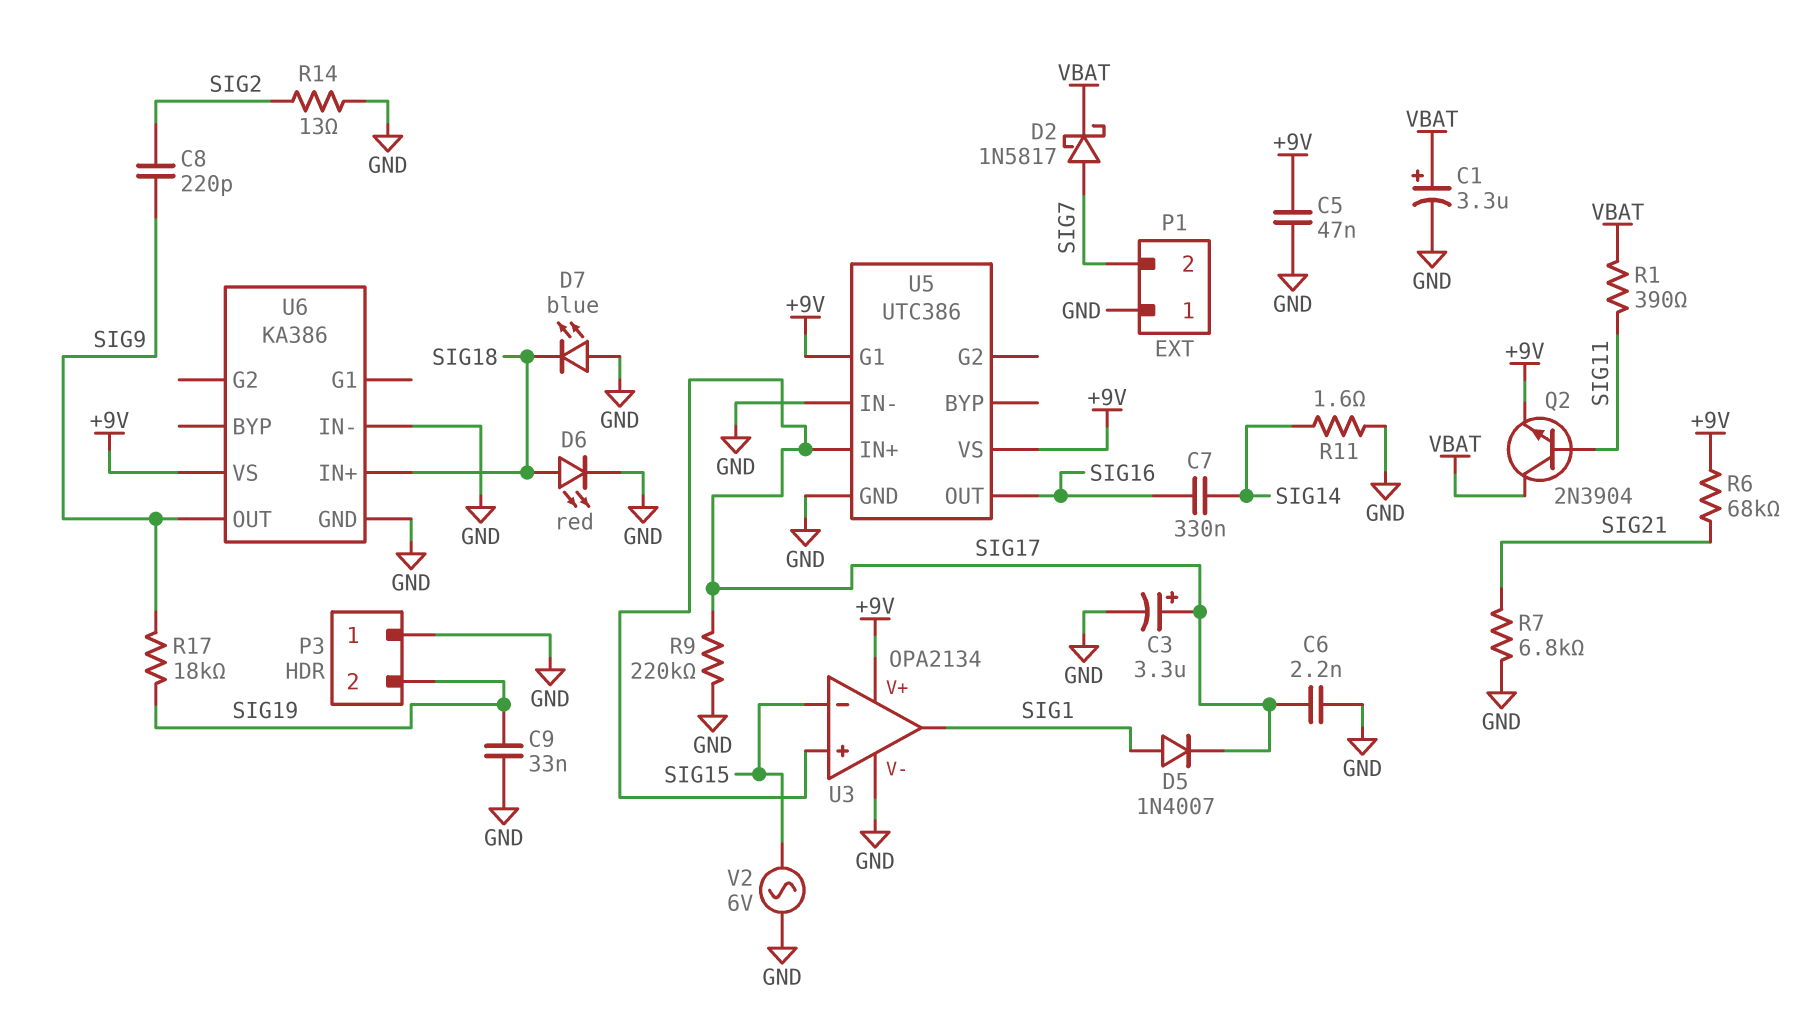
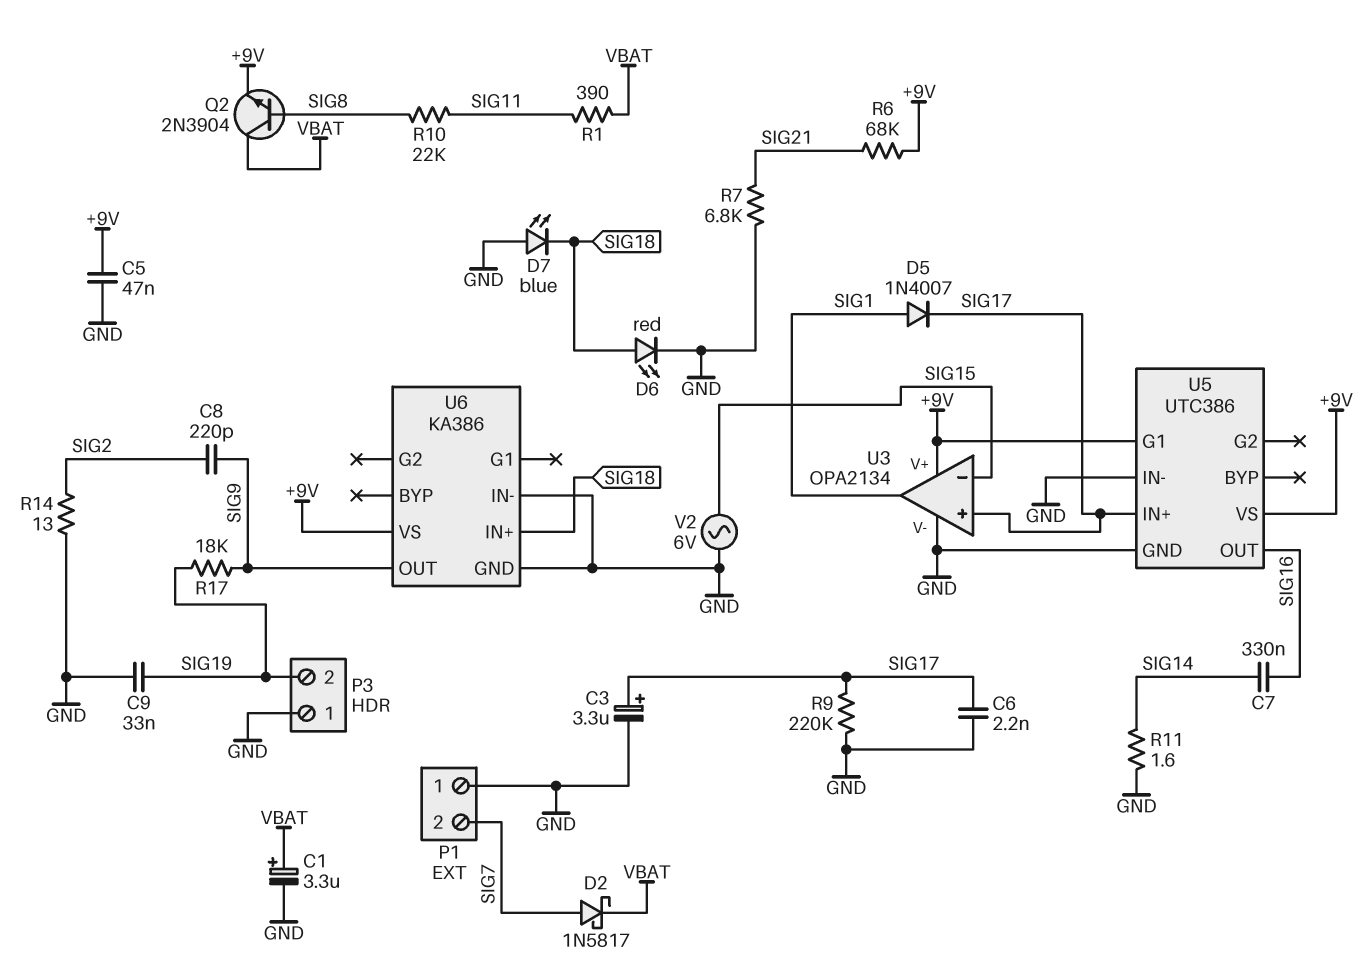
Q2: NPN 2N3904 (B SIG11, C VBAT, E +9V) -> NPN 2N3904 (B SIG8, C VBAT, E +9V)
R10: none -> 22k (SIG8, SIG11)

